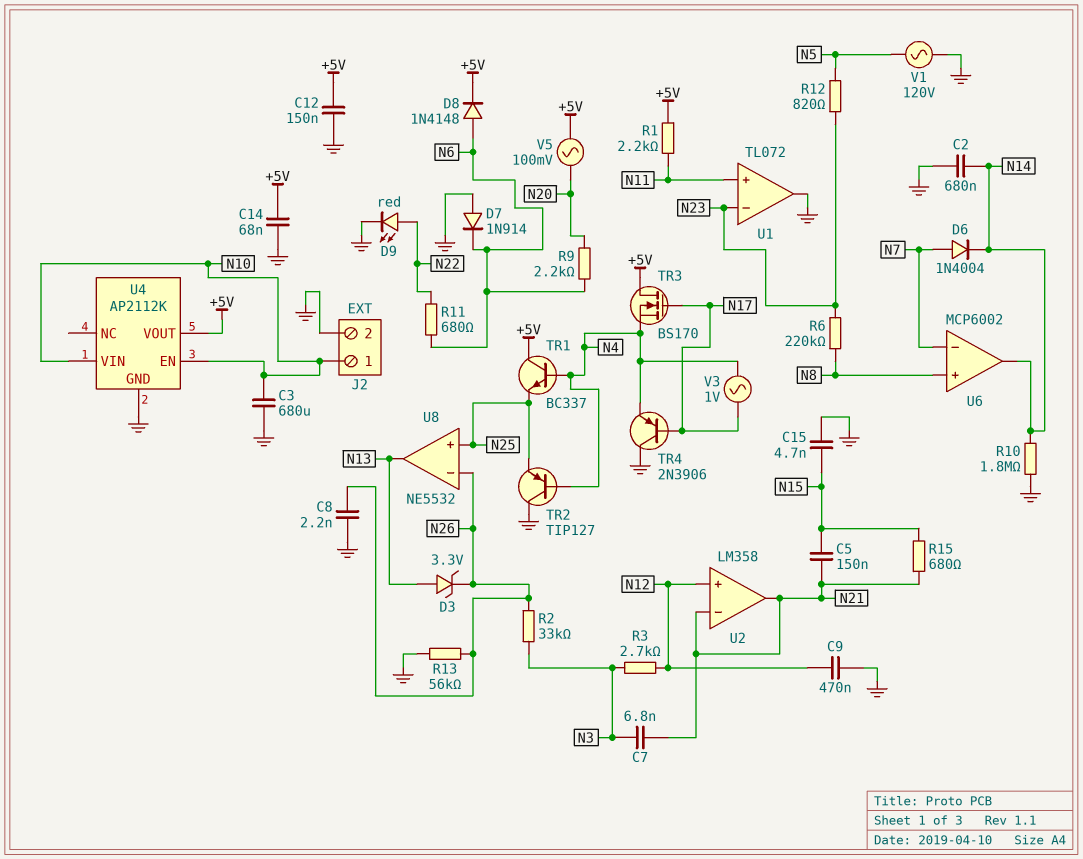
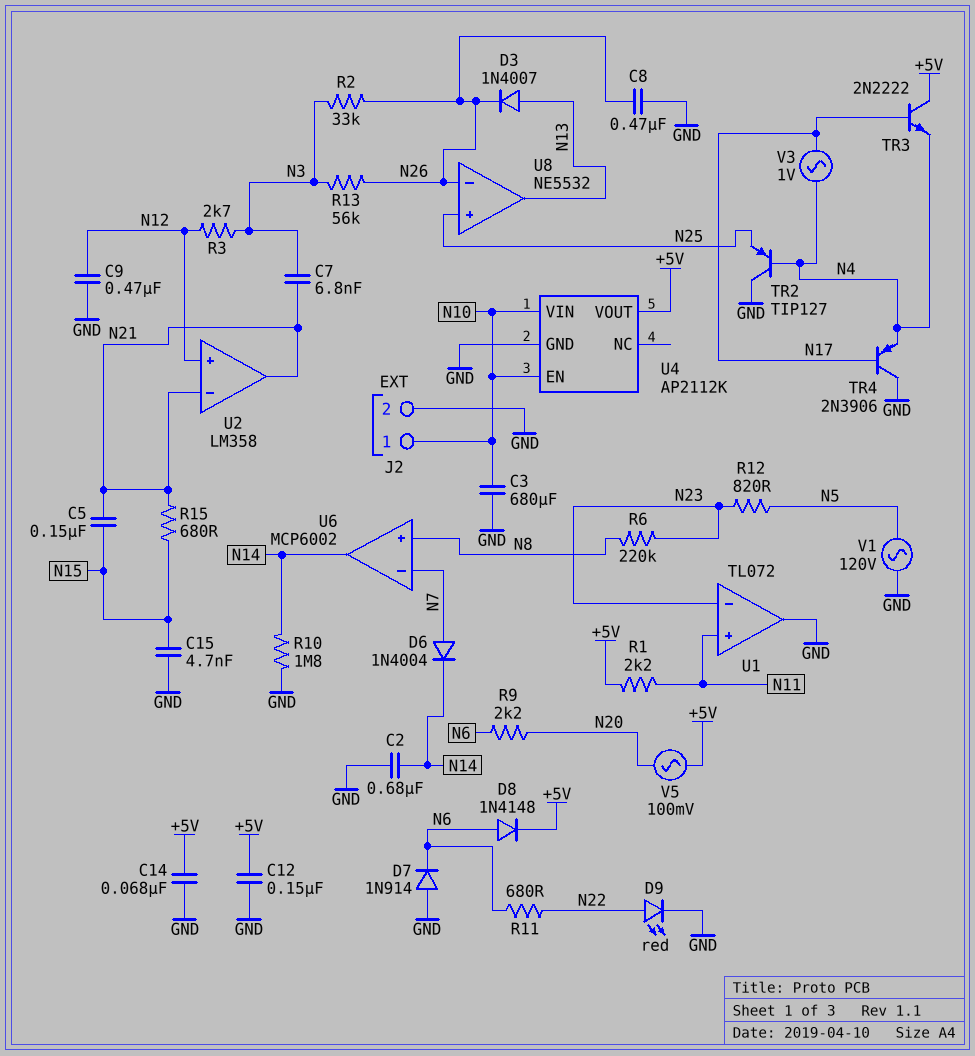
C8: 2.2nF (GND, N26) -> 470nF (GND, N26)
D3: zener 3.3V (A N13, K N26) -> diode 1N4007 (A N13, K N26)
R13: 56k (GND, N26) -> 56k (N3, N26)
TR1: NPN BC337 (B N4, C +5V, E N25) -> none
TR3: NMOS BS170 (G N17, D +5V, S N4) -> NPN 2N2222 (B N17, C +5V, E N4)

